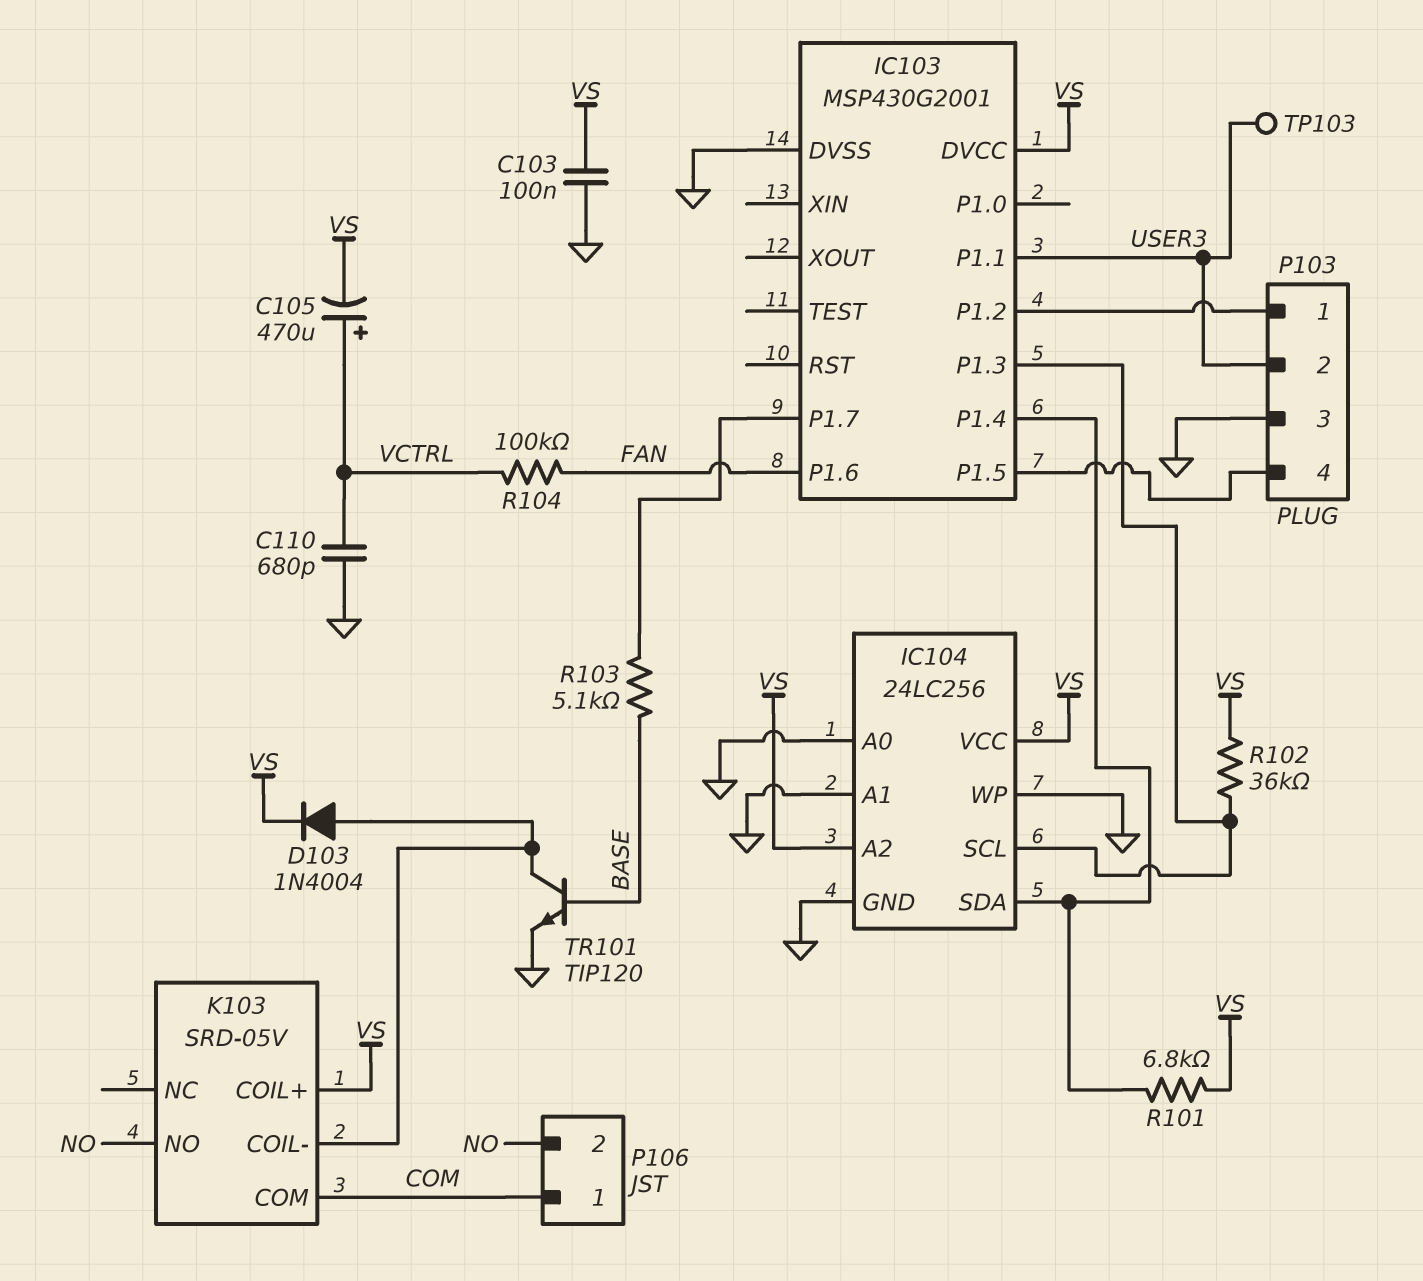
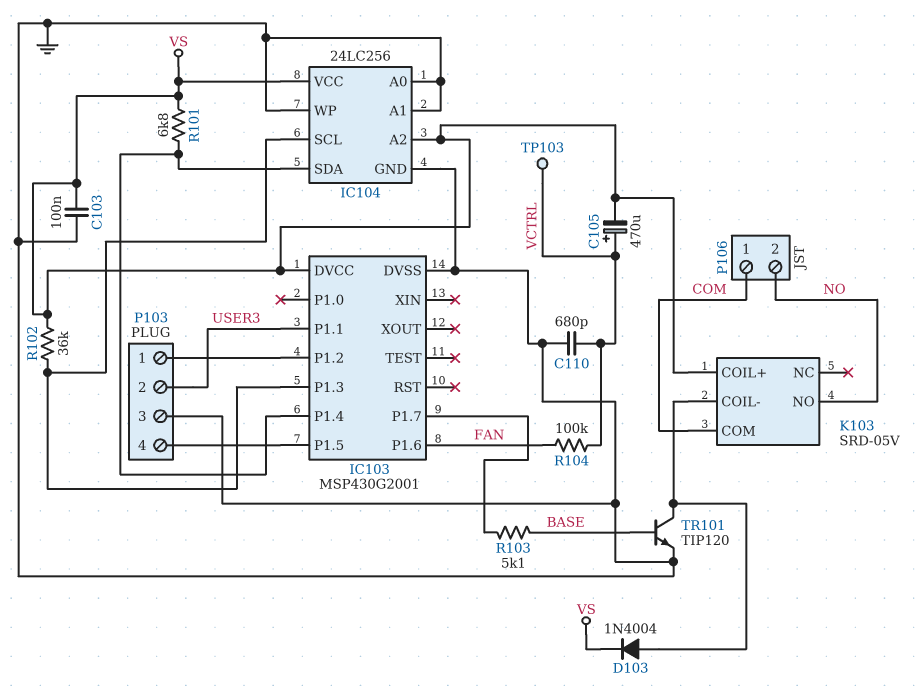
TP103: test point (USER3) -> test point (VCTRL)

